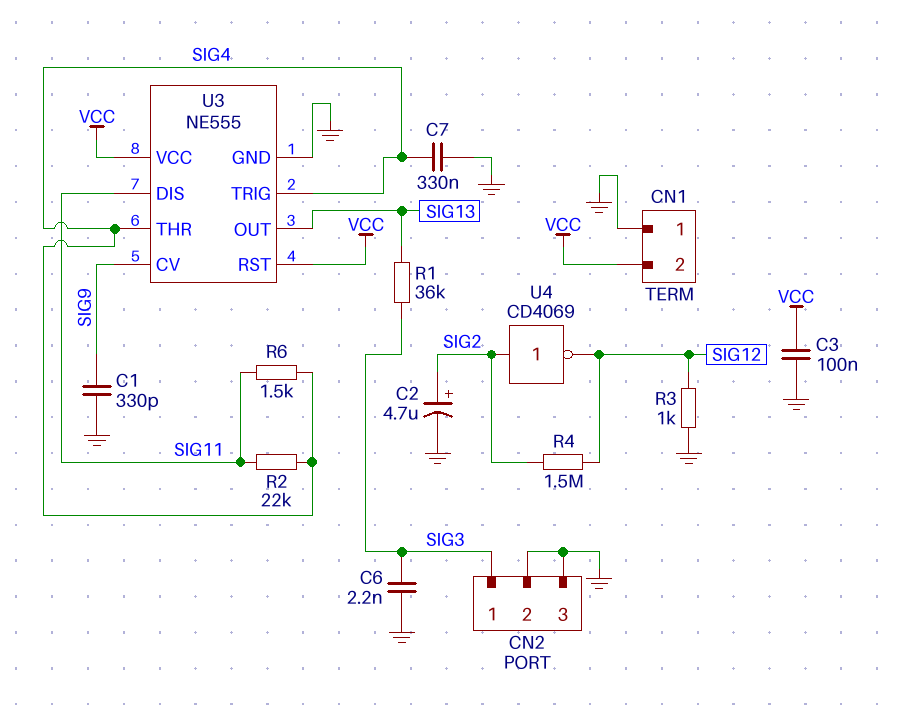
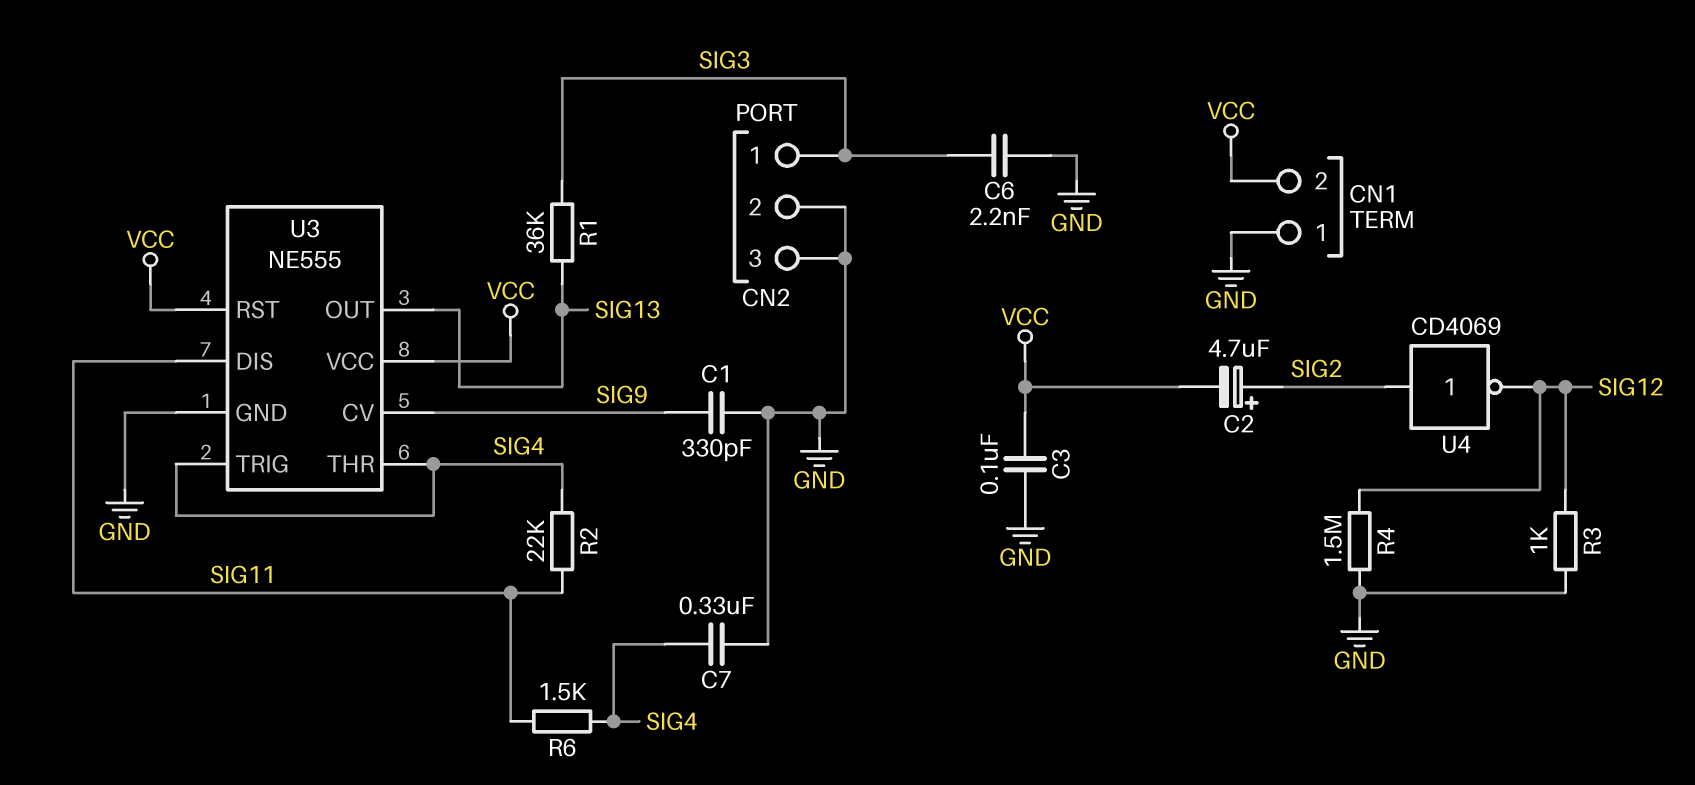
C2: 4.7uF (plus SIG2, minus GND) -> 4.7uF (plus SIG2, minus VCC)
R4: 1.5M (SIG2, SIG12) -> 1.5M (GND, SIG12)

